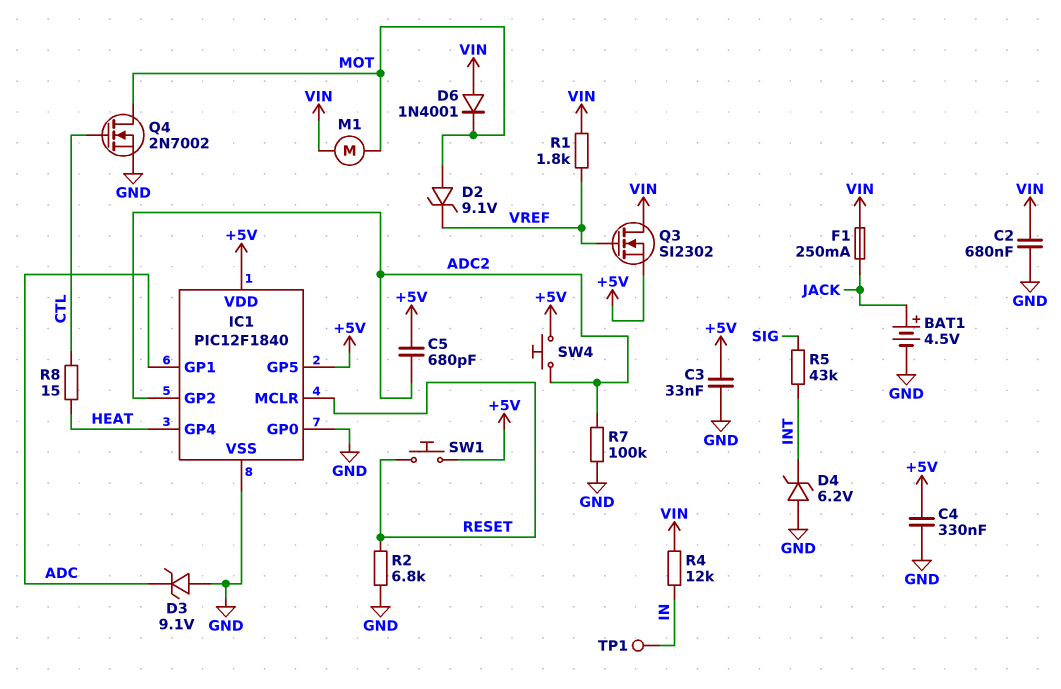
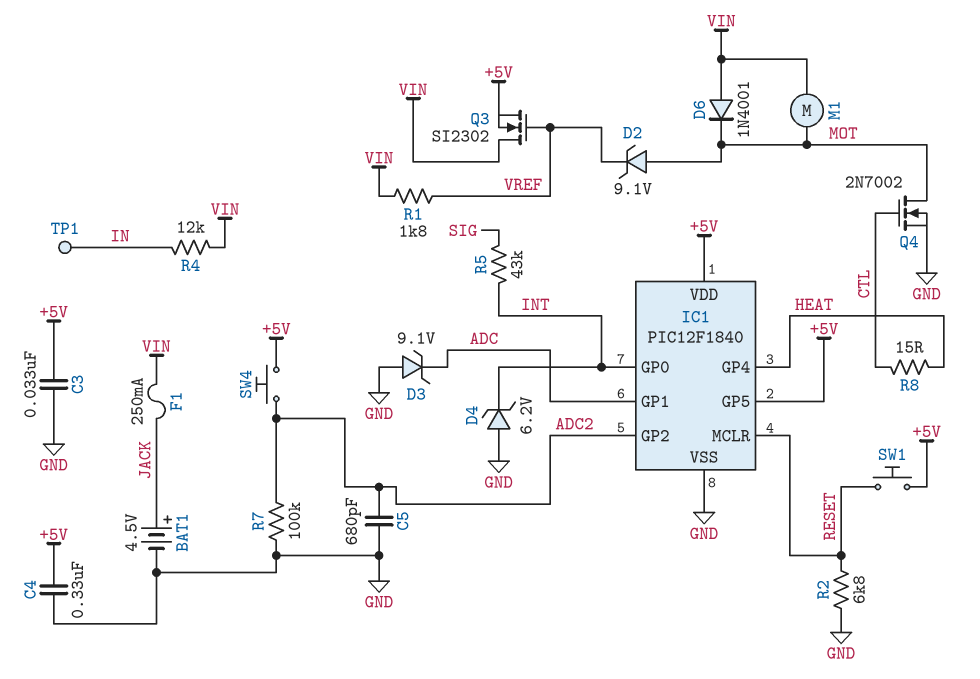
C2: 680nF (GND, VIN) -> none
C5: 680pF (+5V, ADC2) -> 680pF (ADC2, GND)
IC1 pin GP0: GND -> INT

